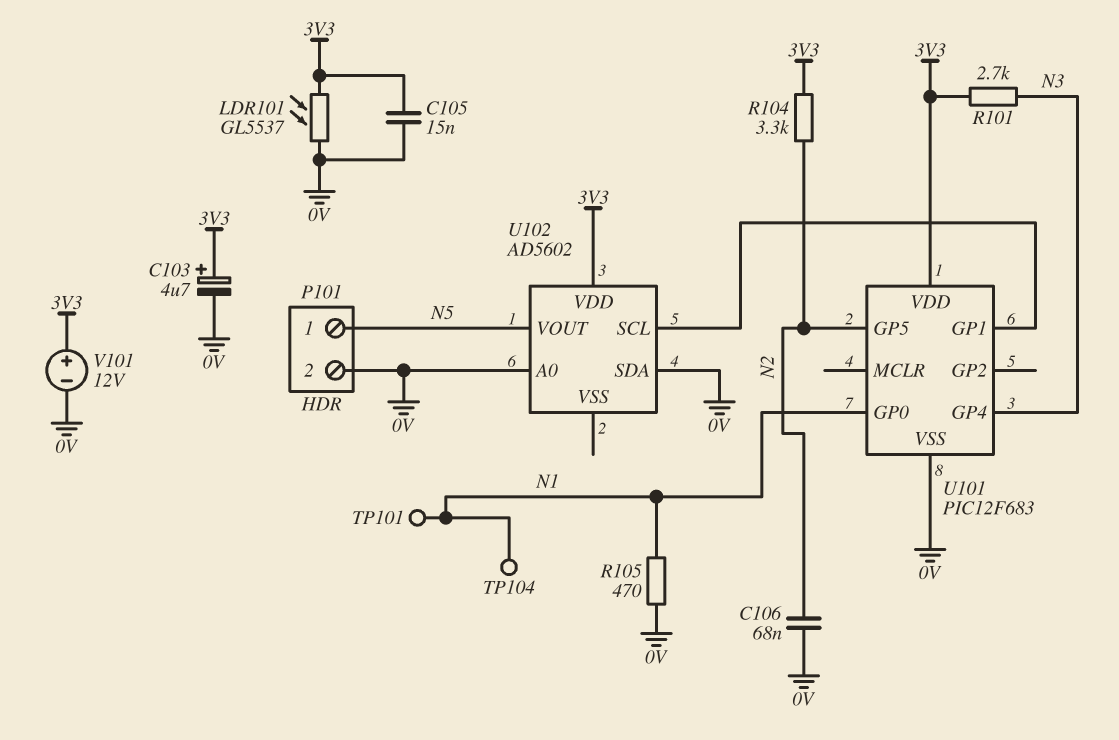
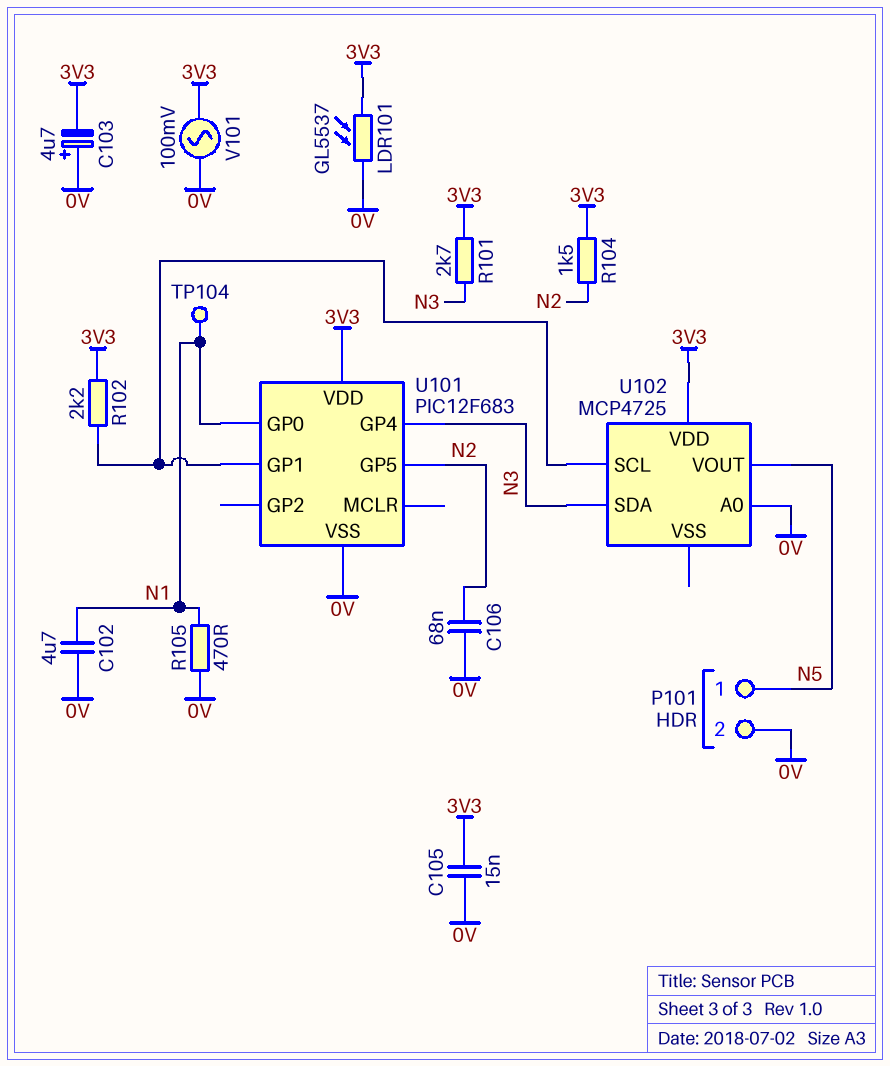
C102: none -> 4.7uF (0V, N1)
C103: 4.7uF (plus 3V3, minus 0V) -> 4.7uF (plus 0V, minus 3V3)
R102: none -> 2.2k (3V3, U101/GP1)
R104: 3.3k (3V3, N2) -> 1.5k (3V3, N2)
TP101: test point (N1) -> none
U102: AD5602 -> MCP4725
U102 pin SDA: 0V -> N3
V101: 12V (plus 3V3, minus 0V) -> AC 100mV (0V, 3V3)

